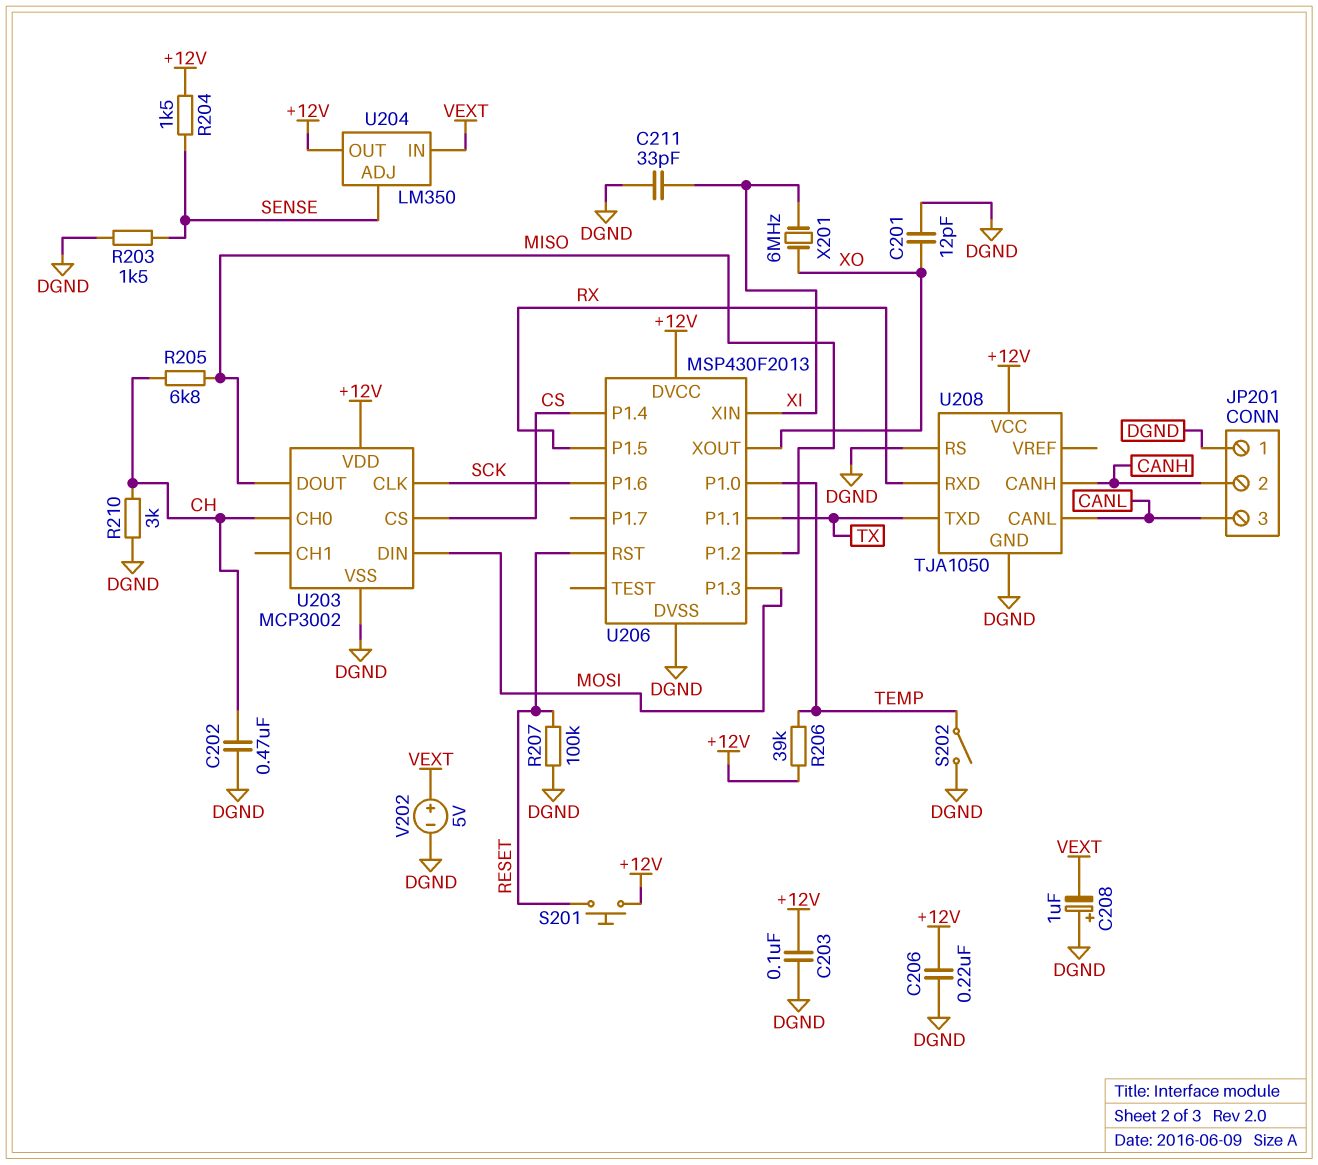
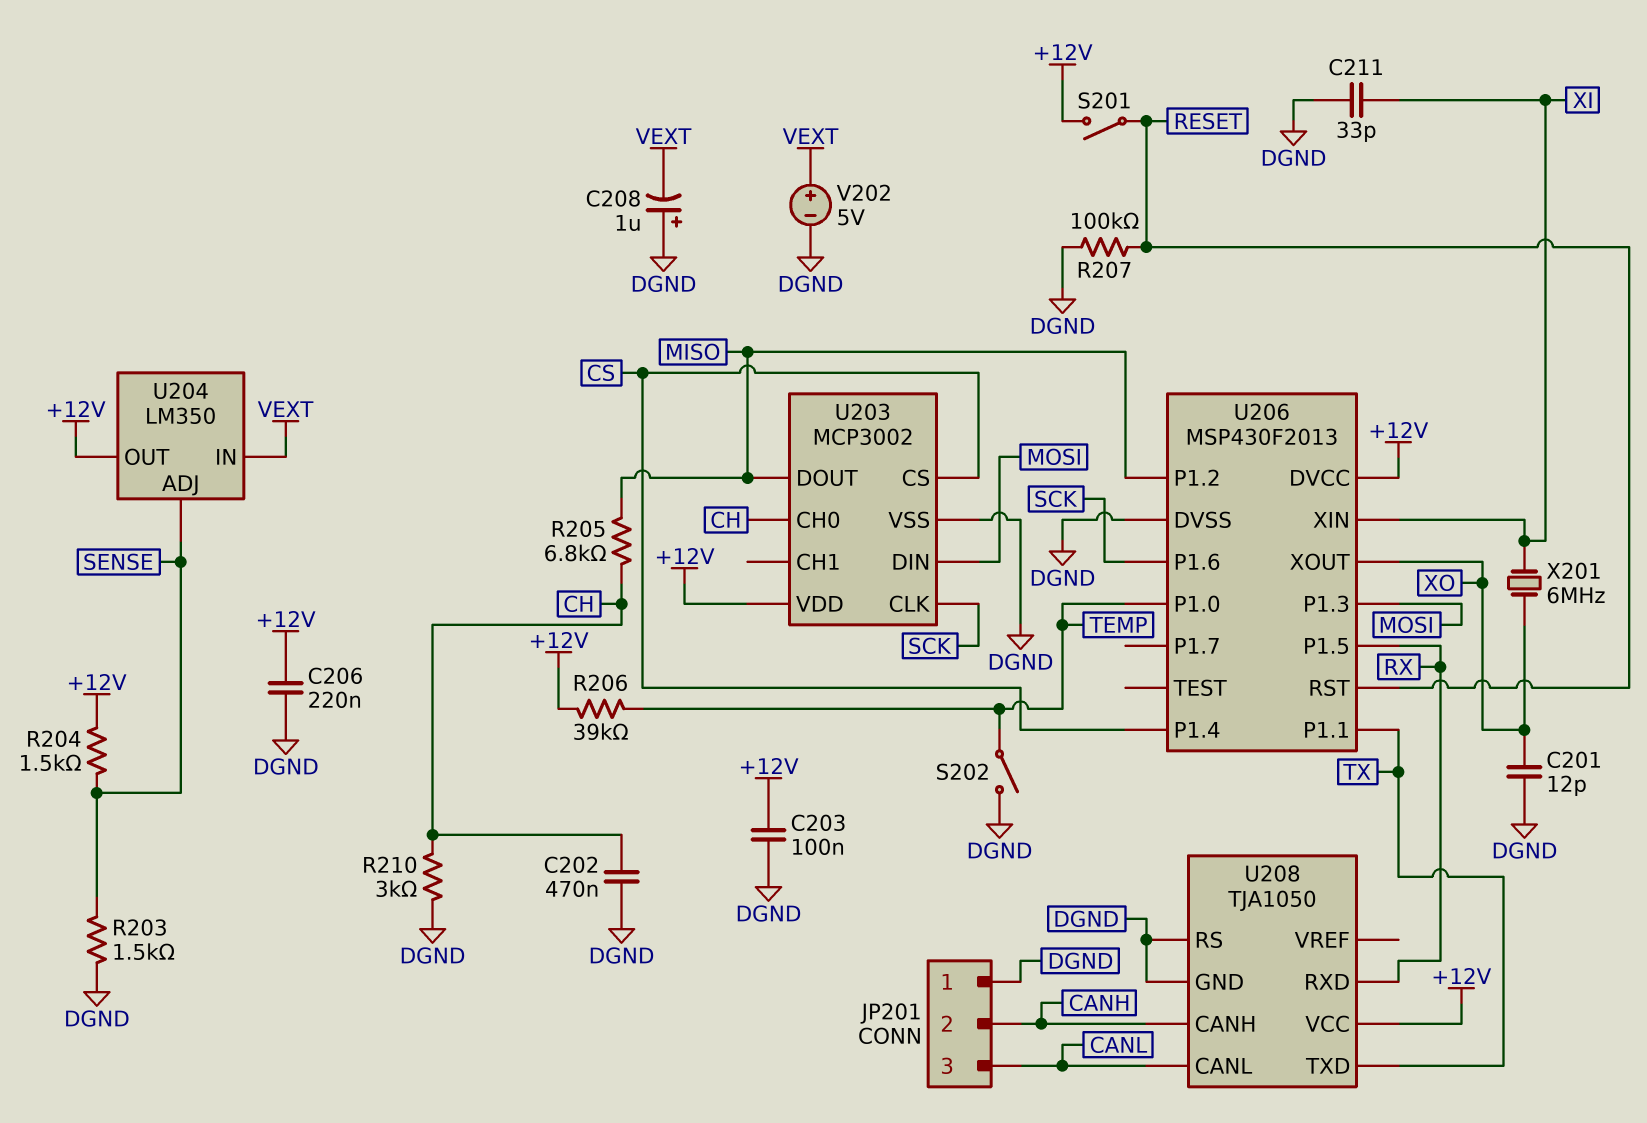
S201: button (+12V, RESET) -> switch (+12V, RESET)

